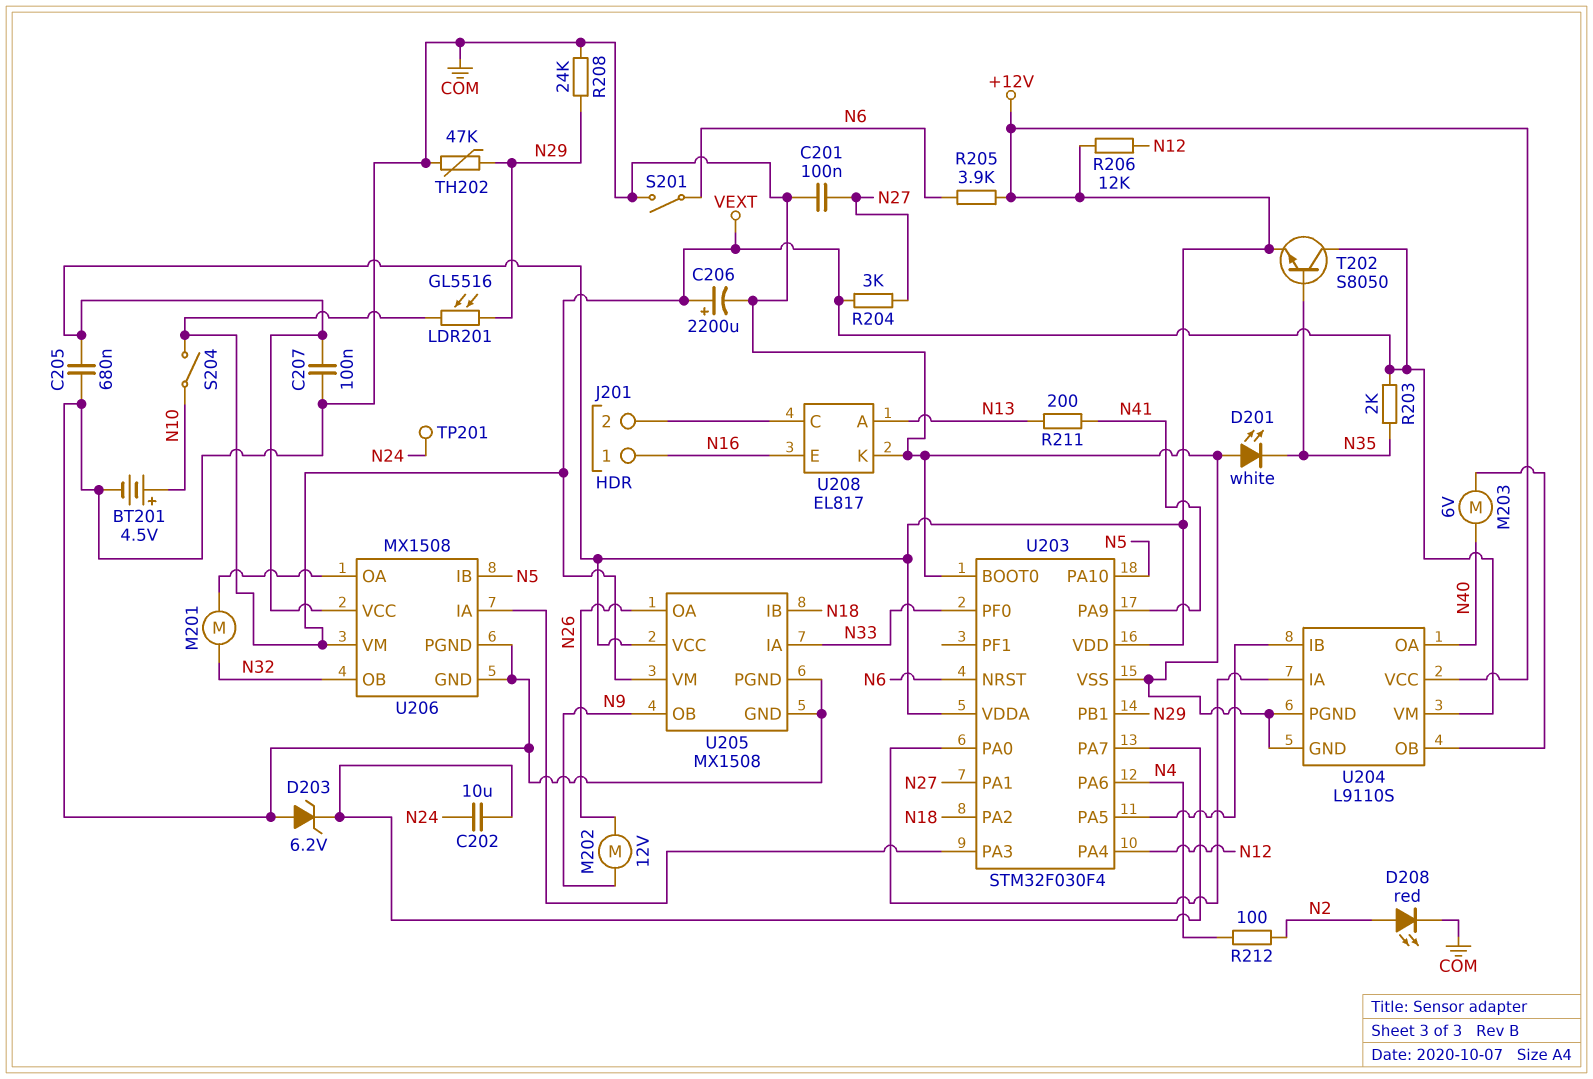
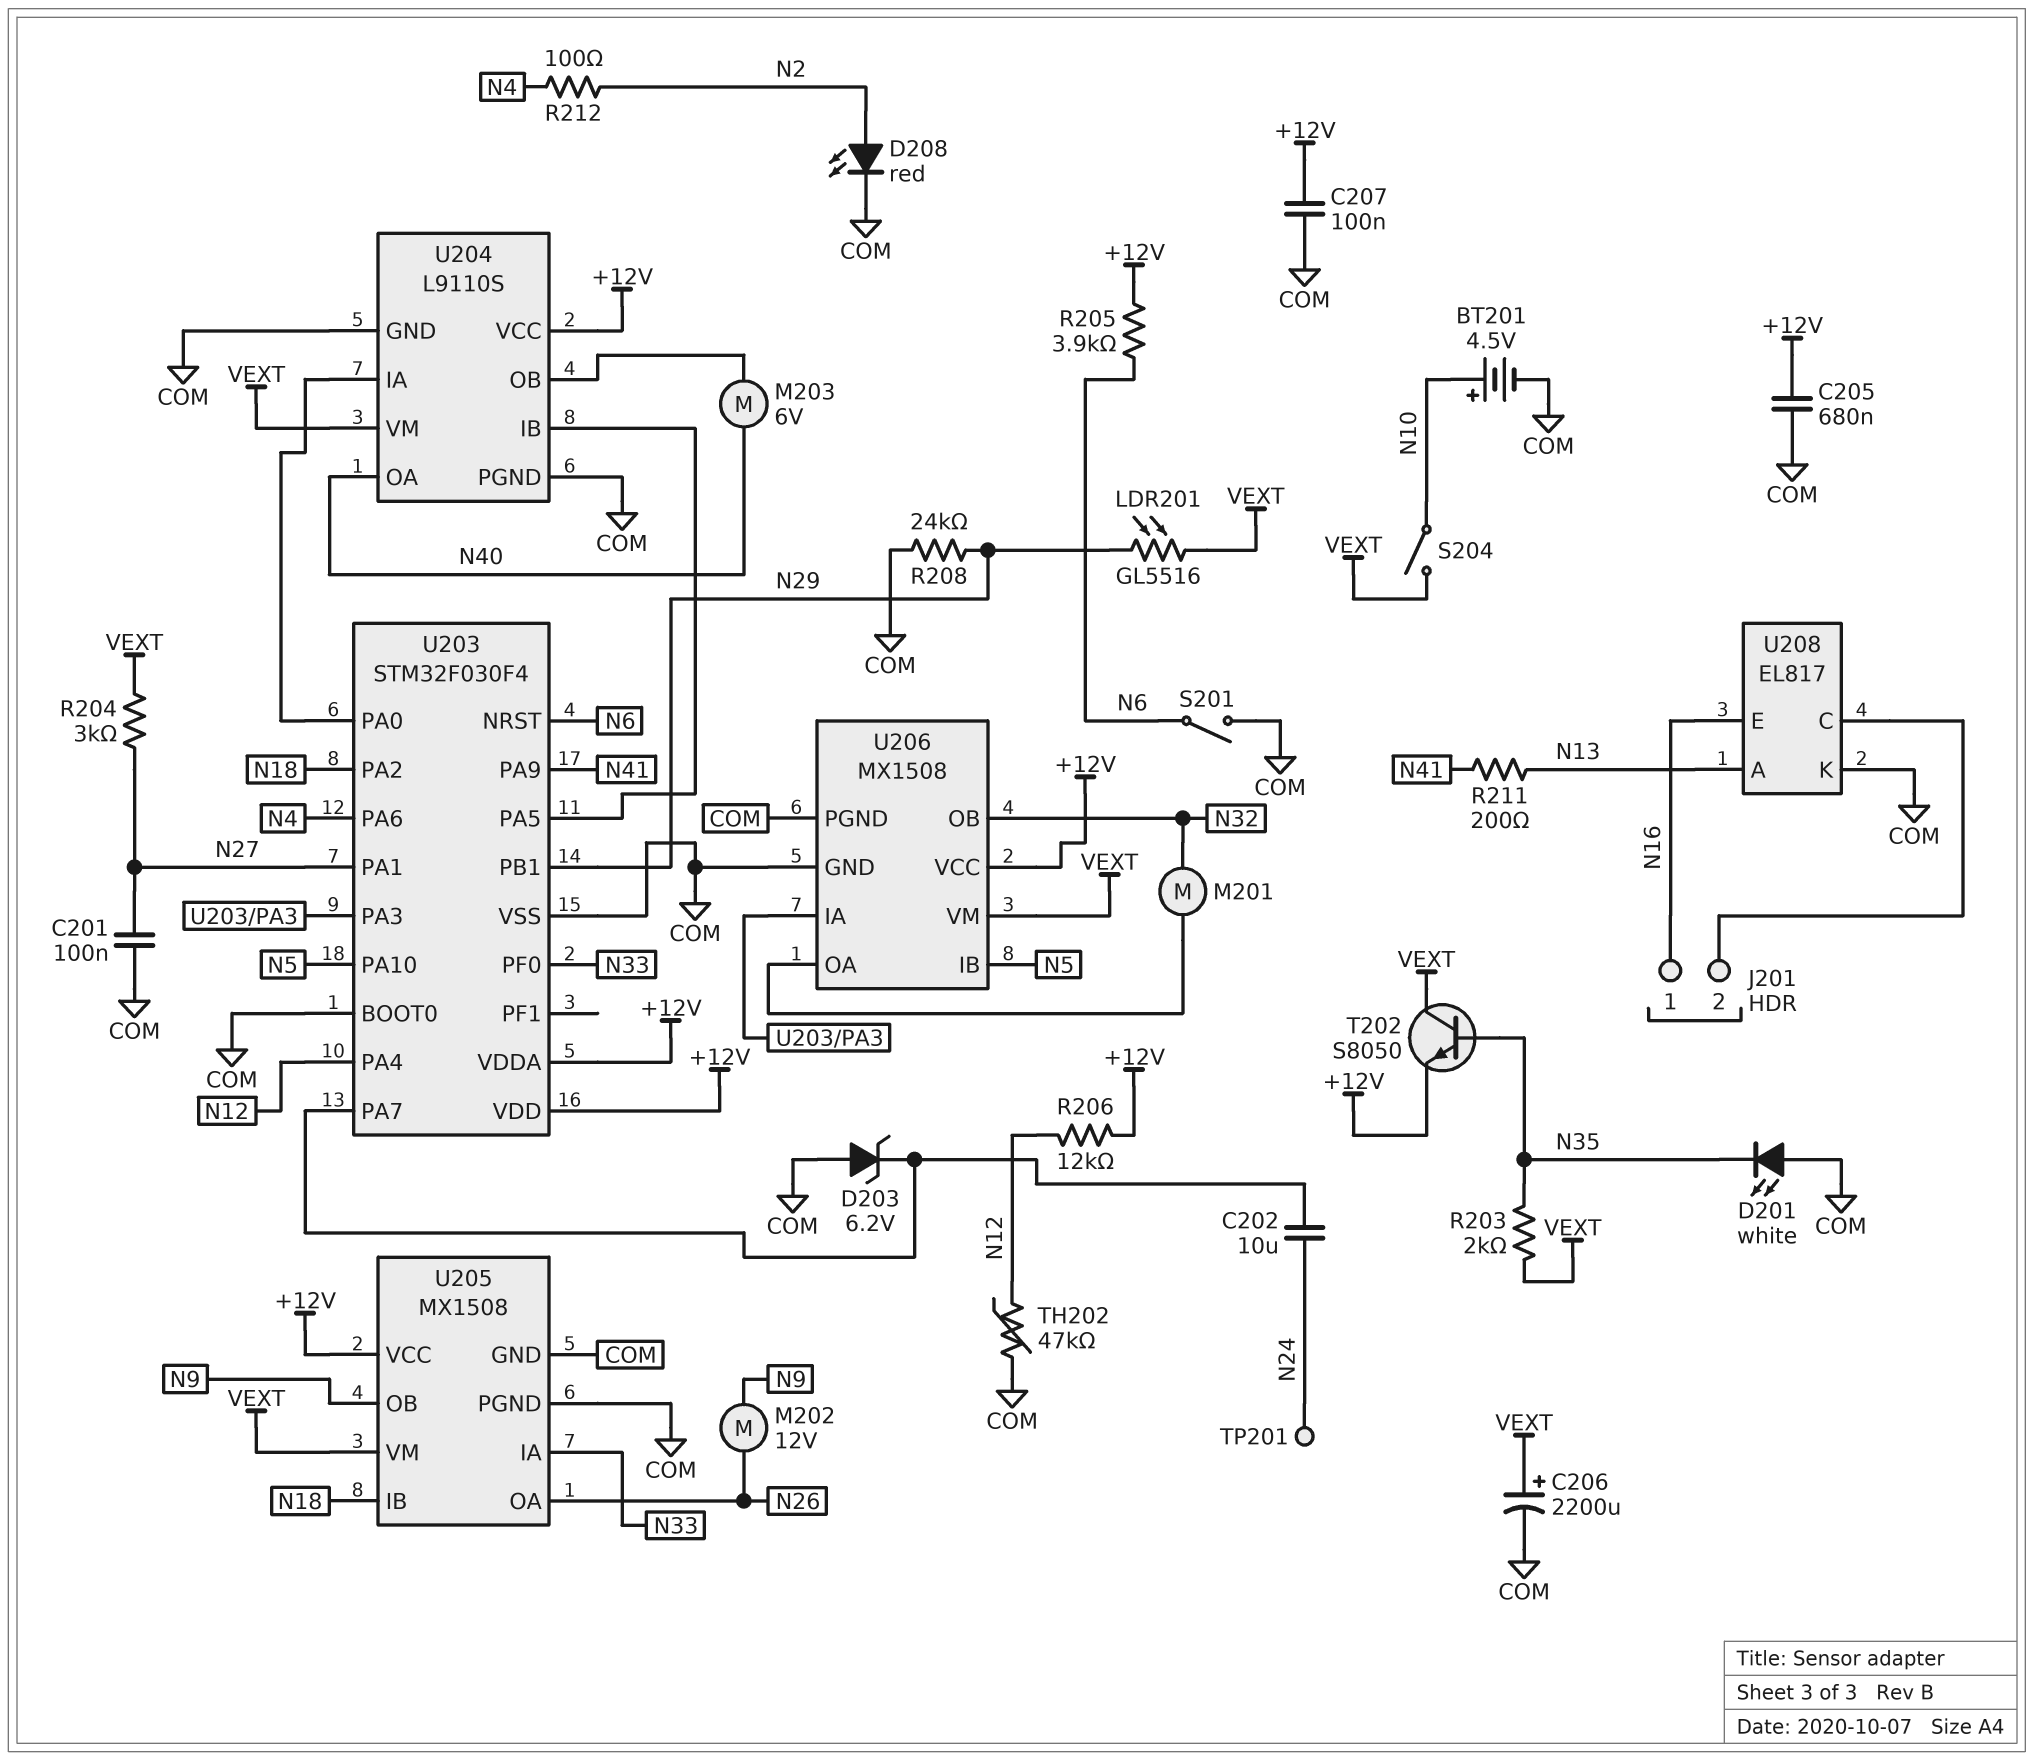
TH202: 47k (COM, N29) -> 47k (COM, N12)

